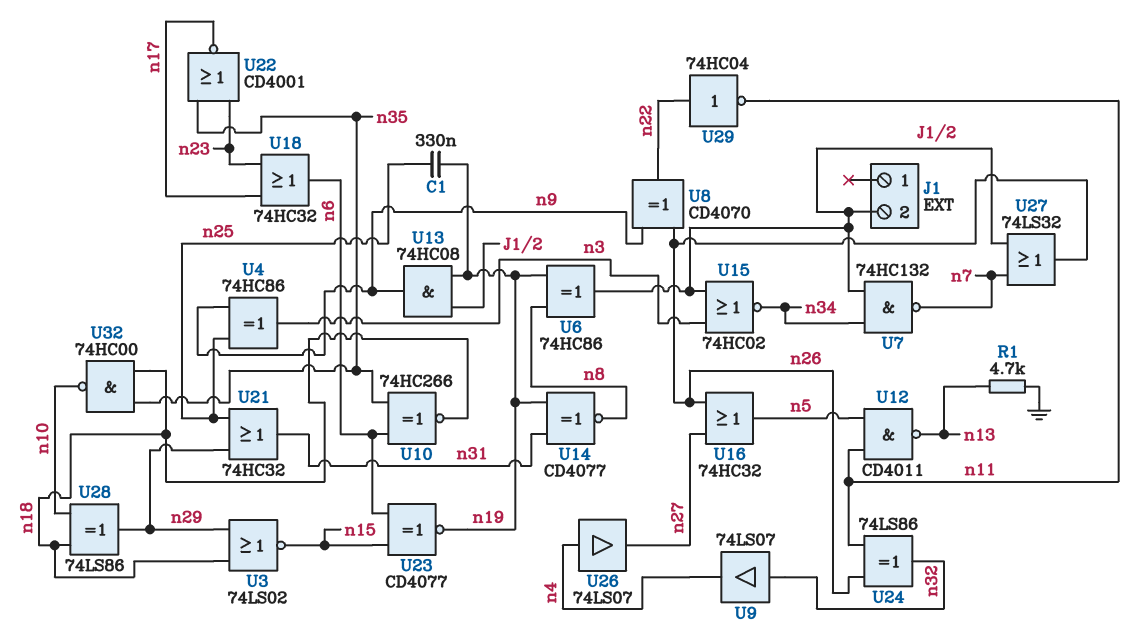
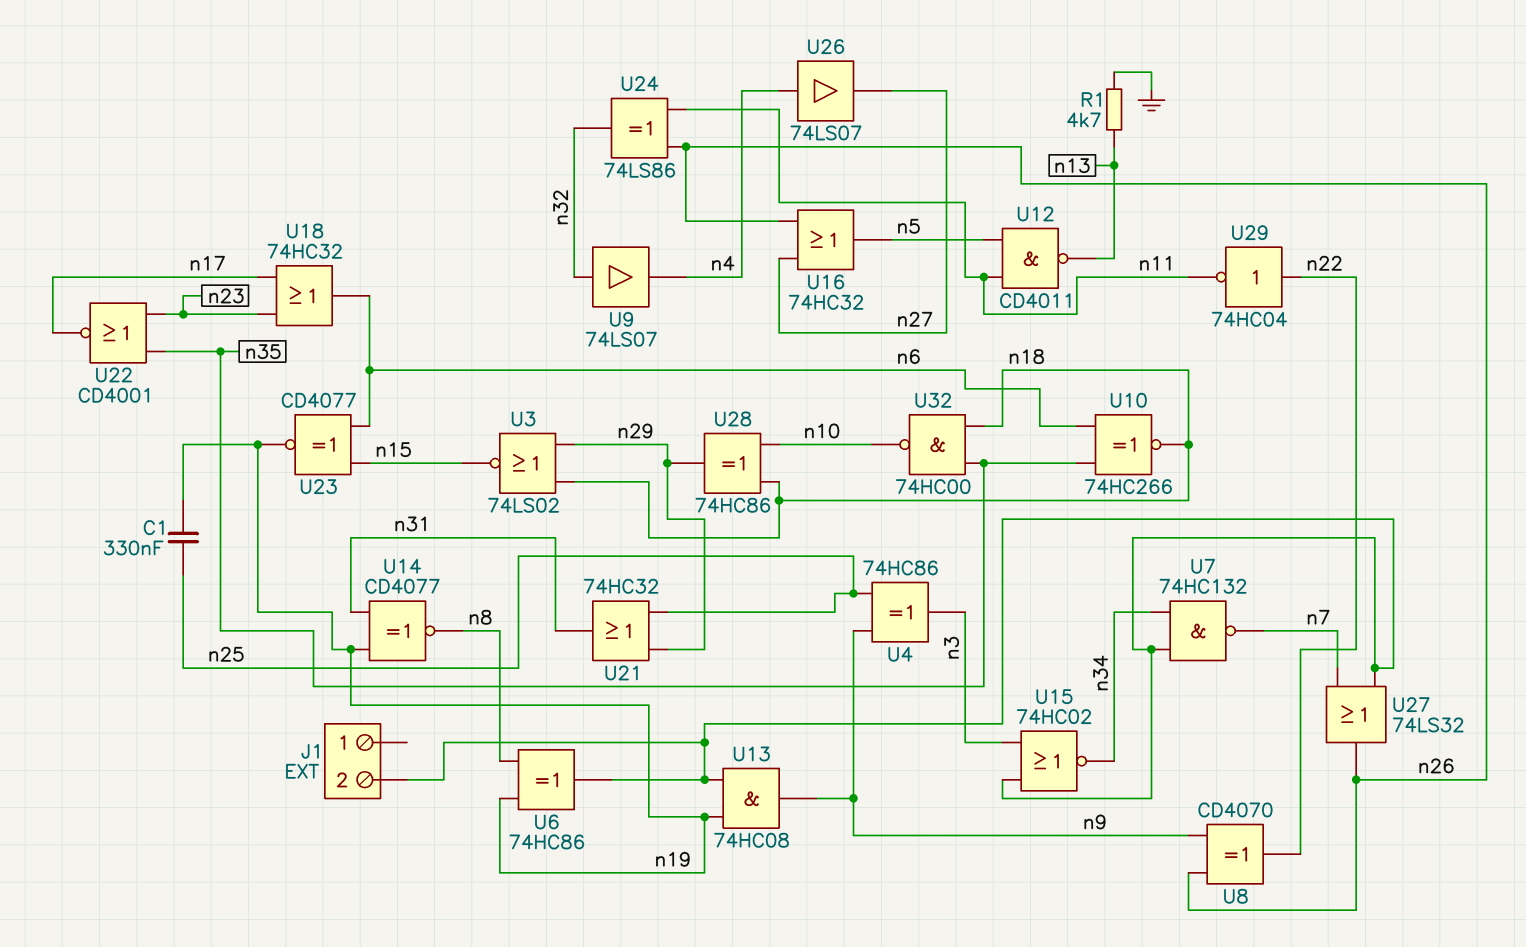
U28: XOR 74LS86 (in n10, in n18, out n29) -> XOR 74HC86 (in n10, in n18, out n29)

